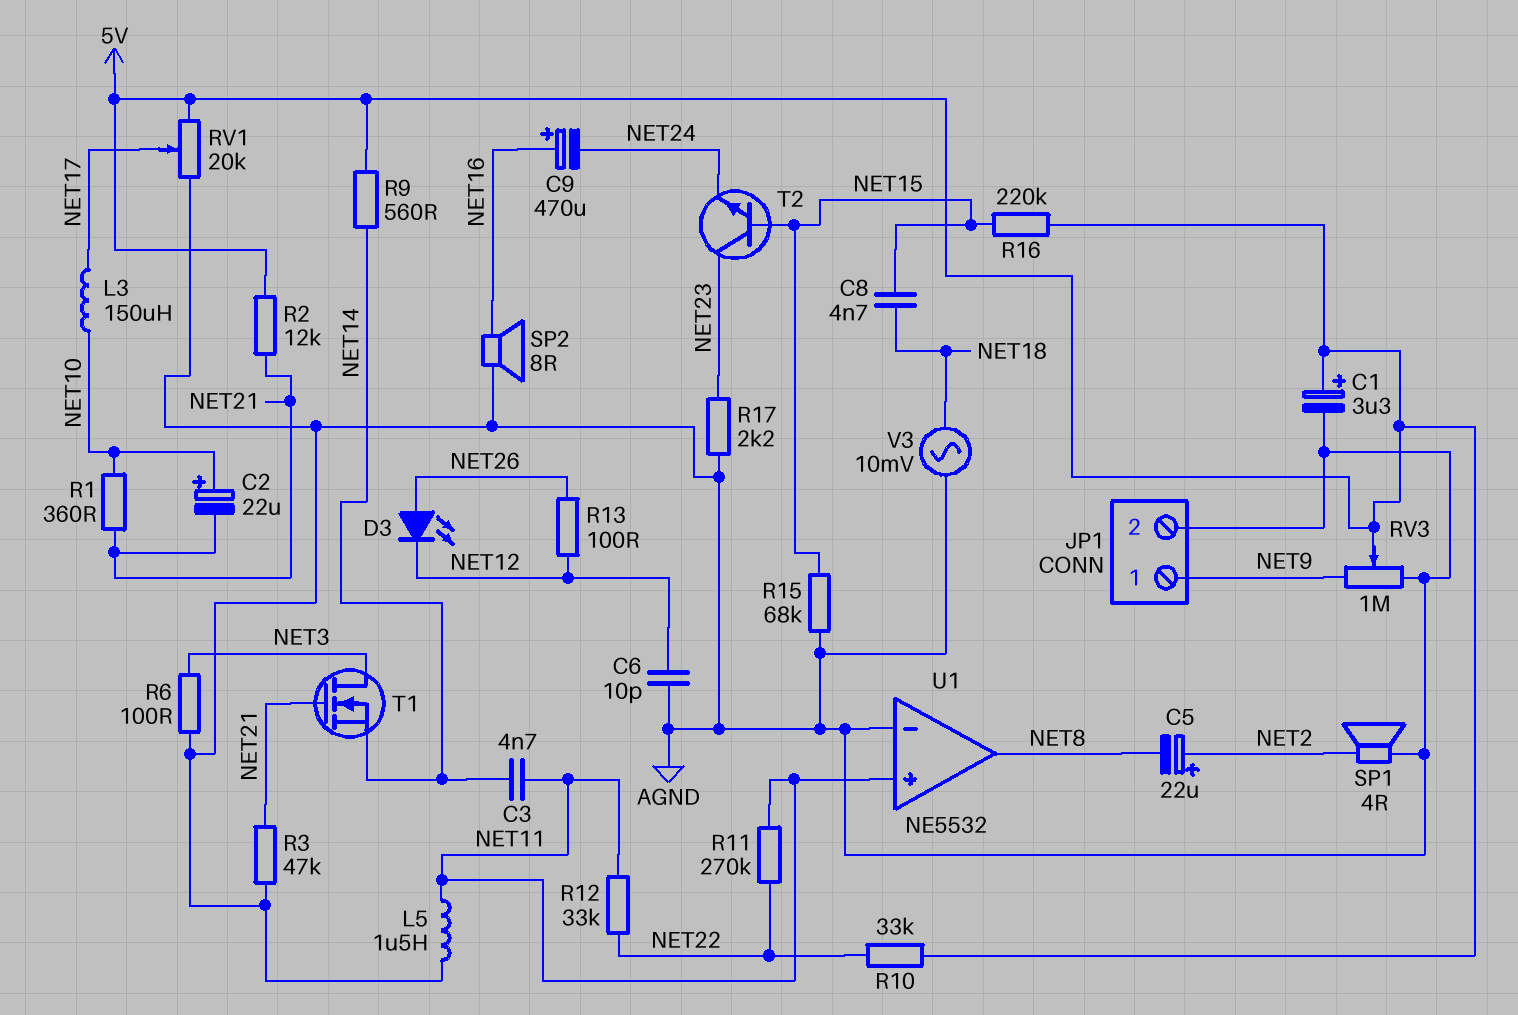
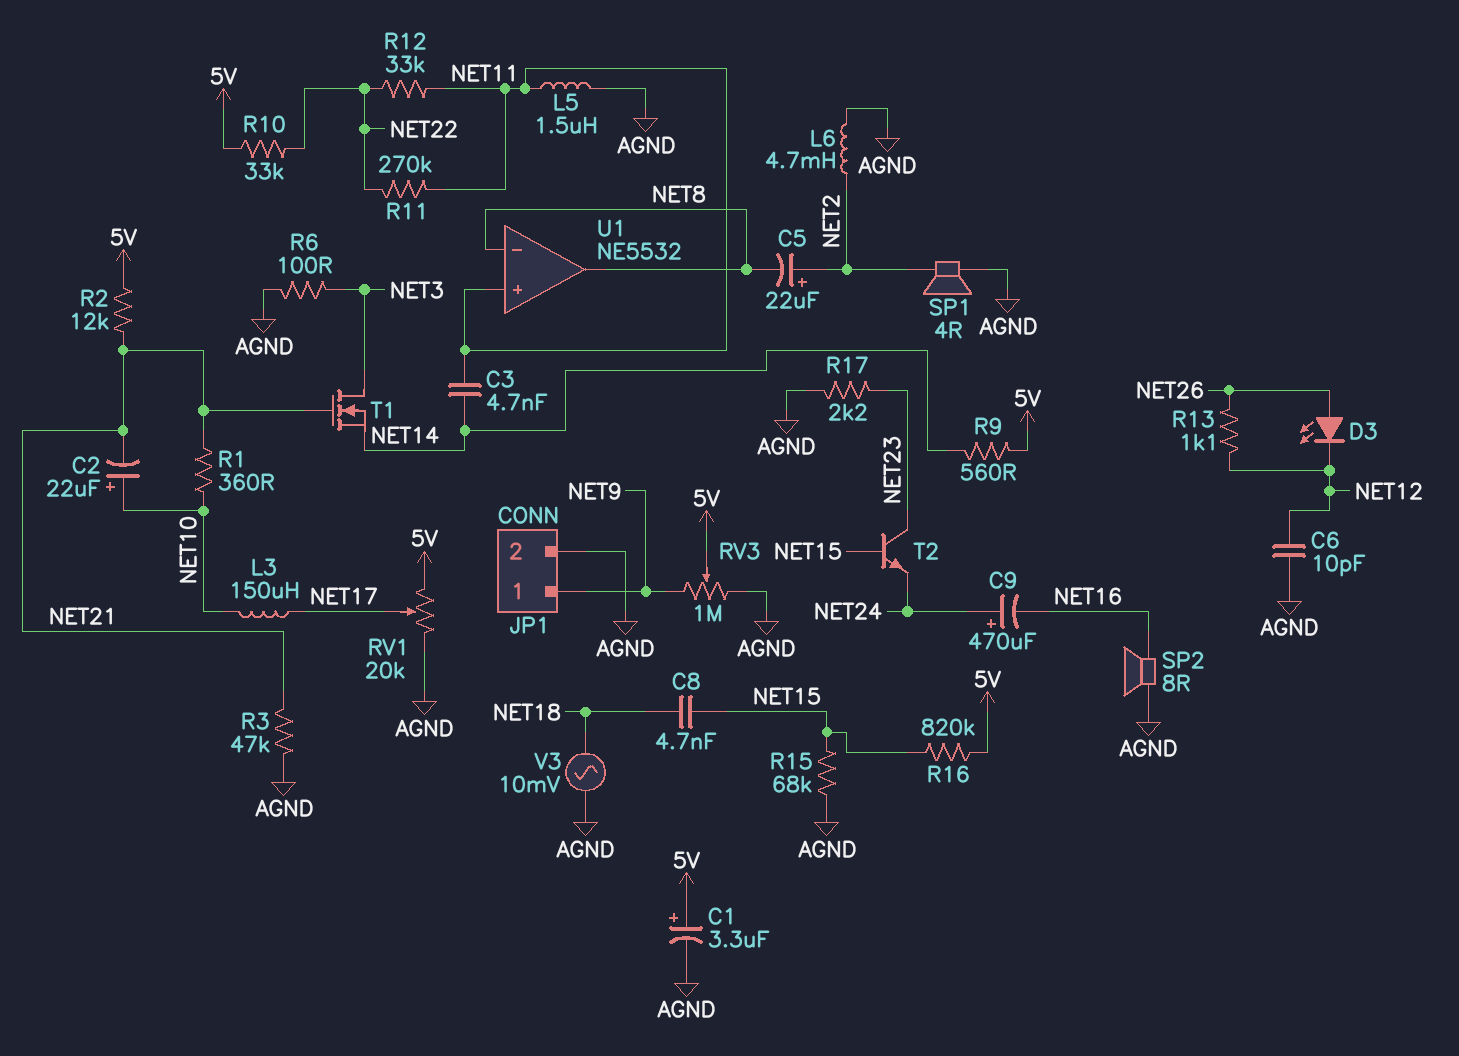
C9: 470uF (plus NET16, minus NET24) -> 470uF (plus NET24, minus NET16)
L6: none -> 4.7mH (AGND, NET2)
R13: 100 (NET12, NET26) -> 1.1k (NET12, NET26)
R16: 220k (5V, NET15) -> 820k (5V, NET15)
U1 pin in-: AGND -> NET8

